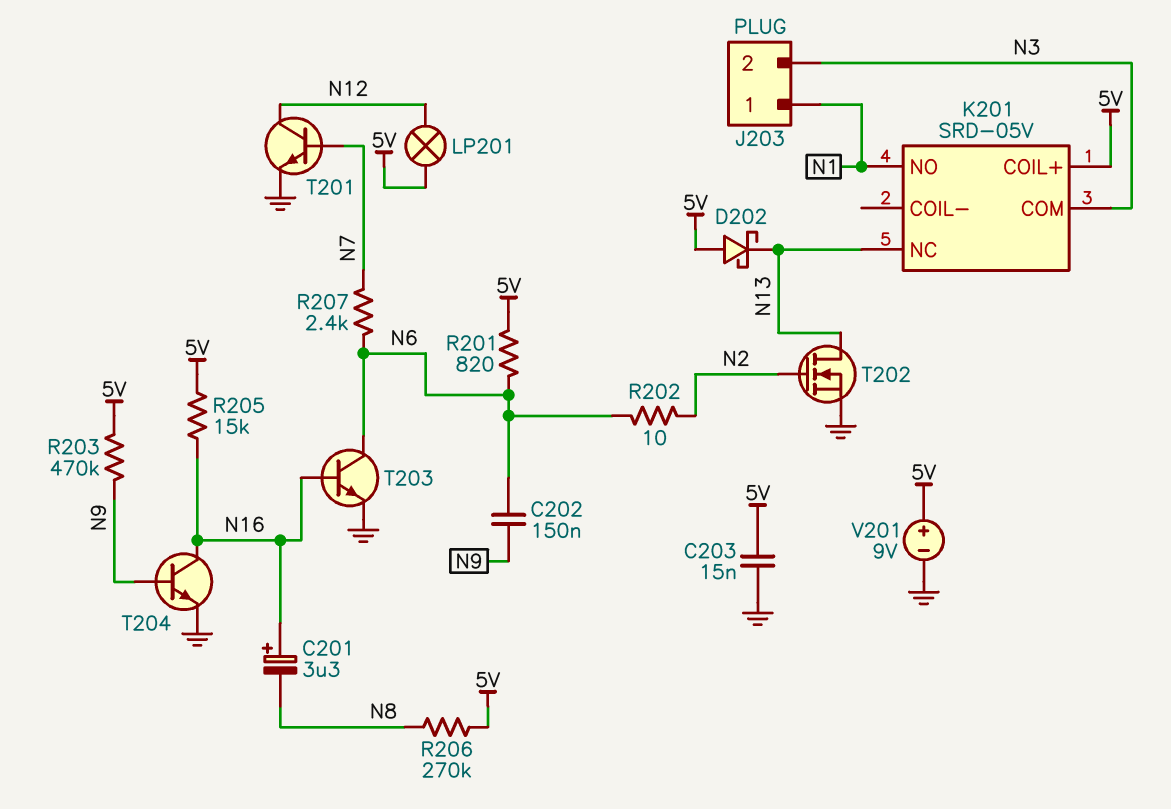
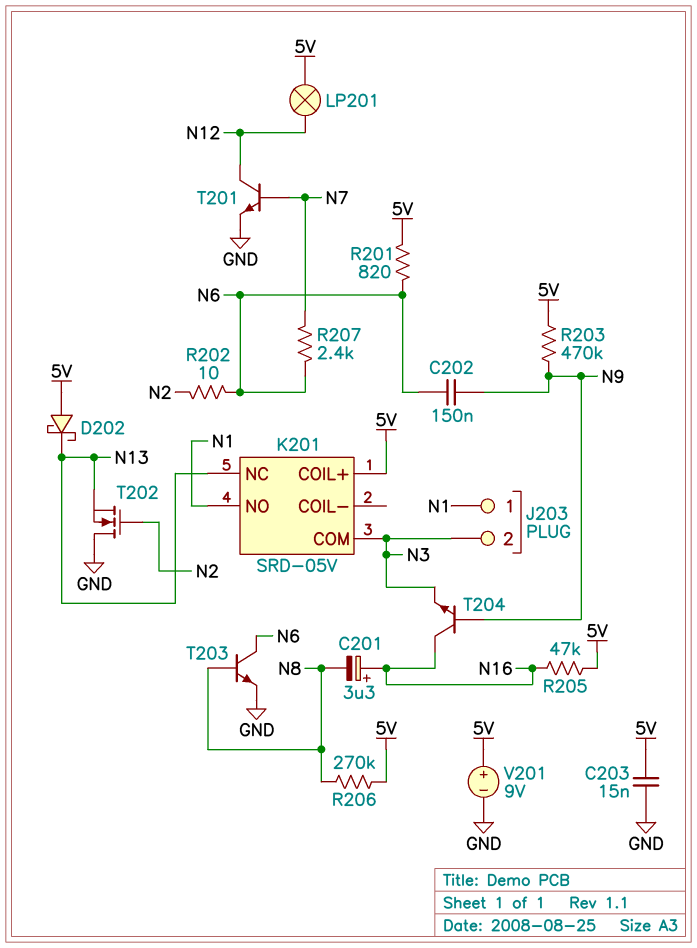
R205: 15k (5V, N16) -> 47k (5V, N16)
T202: NMOS (G N2, D N13, S GND) -> NMOS (G N2, D GND, S N13)
T203: NPN (B N16, C N6, E GND) -> NPN (B N8, C N6, E GND)
T204: NPN (B N9, C N16, E GND) -> NPN (B N9, C N16, E N3)

